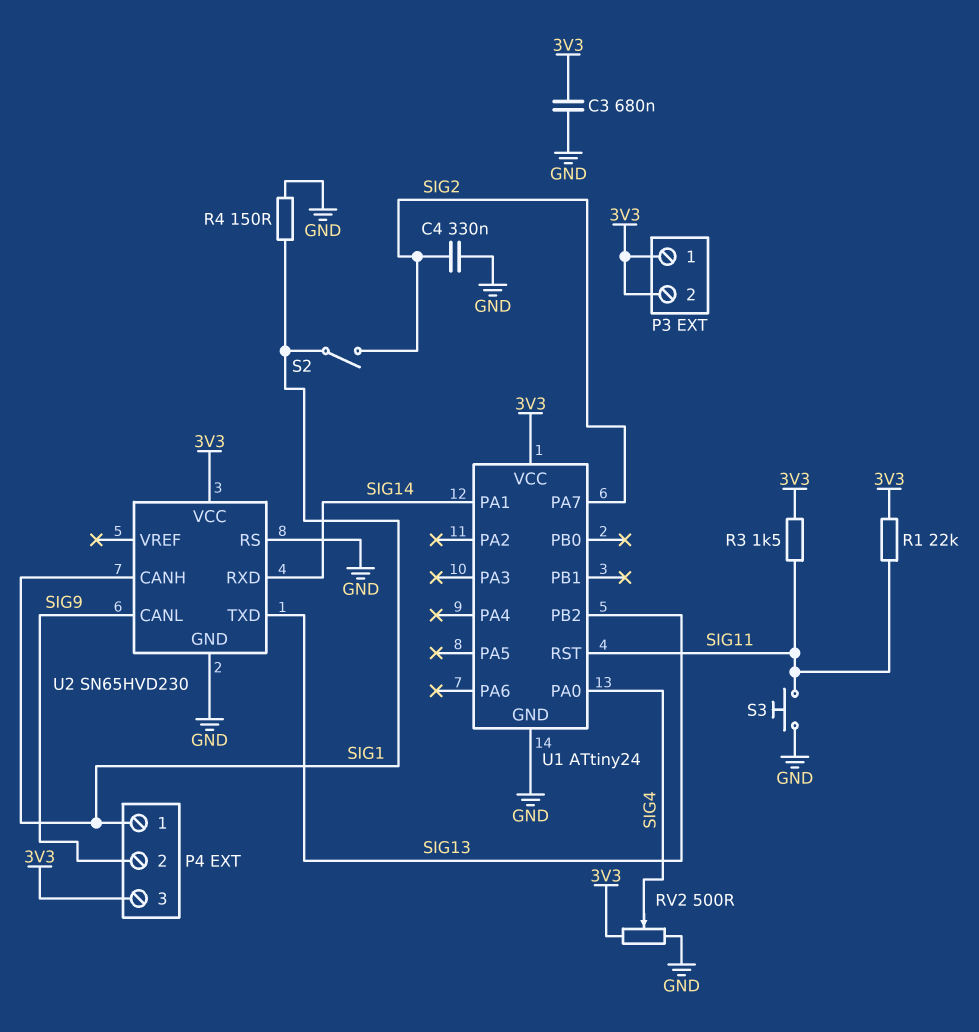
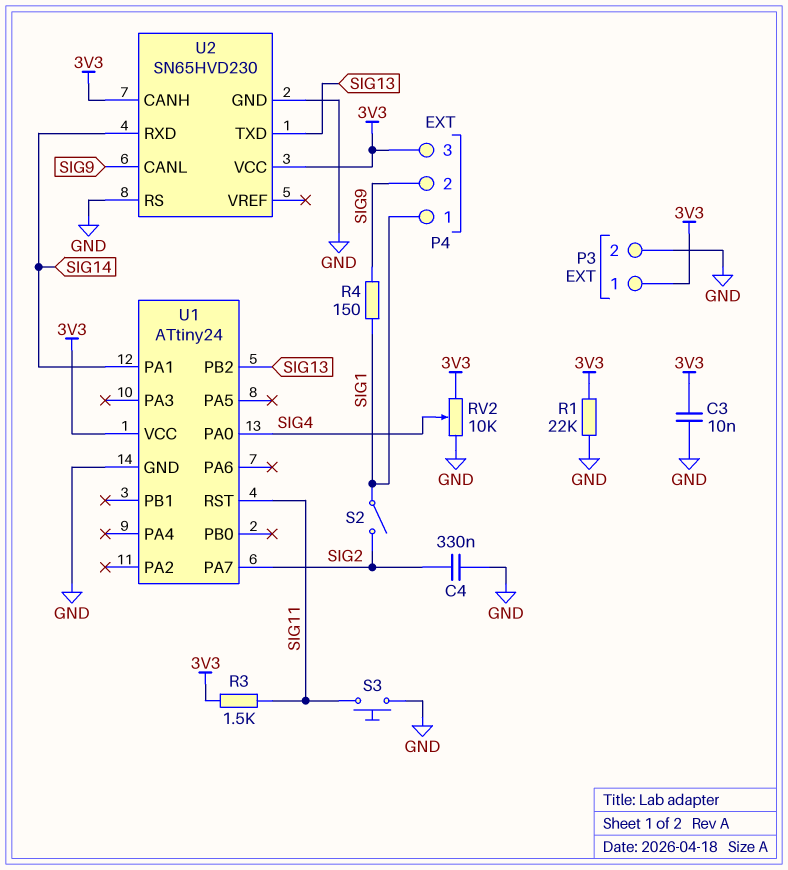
C3: 680nF (3V3, GND) -> 10nF (3V3, GND)
P3 pin 2: 3V3 -> GND
R1: 22k (3V3, SIG11) -> 22k (3V3, GND)
R4: 150 (GND, SIG1) -> 150 (SIG1, SIG9)
RV2: 500 (3V3, GND, wiper SIG4) -> 10k (3V3, GND, wiper SIG4)
U2 pin CANH: SIG1 -> 3V3

